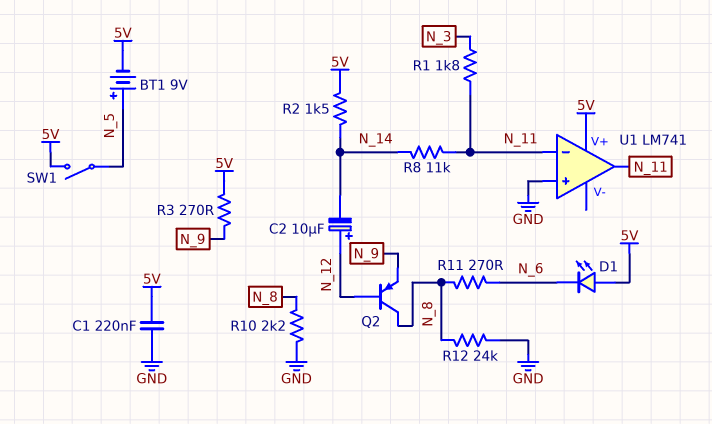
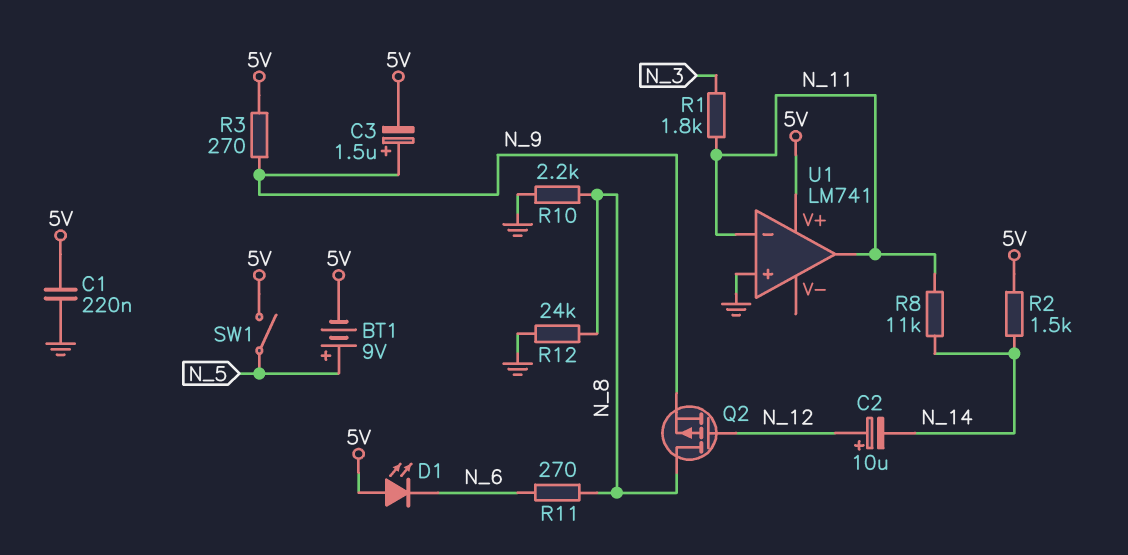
C3: none -> 1.5uF (plus N_9, minus 5V)
Q2: PNP (B N_12, C N_8, E N_9) -> PMOS (G N_12, D N_8, S N_9)

